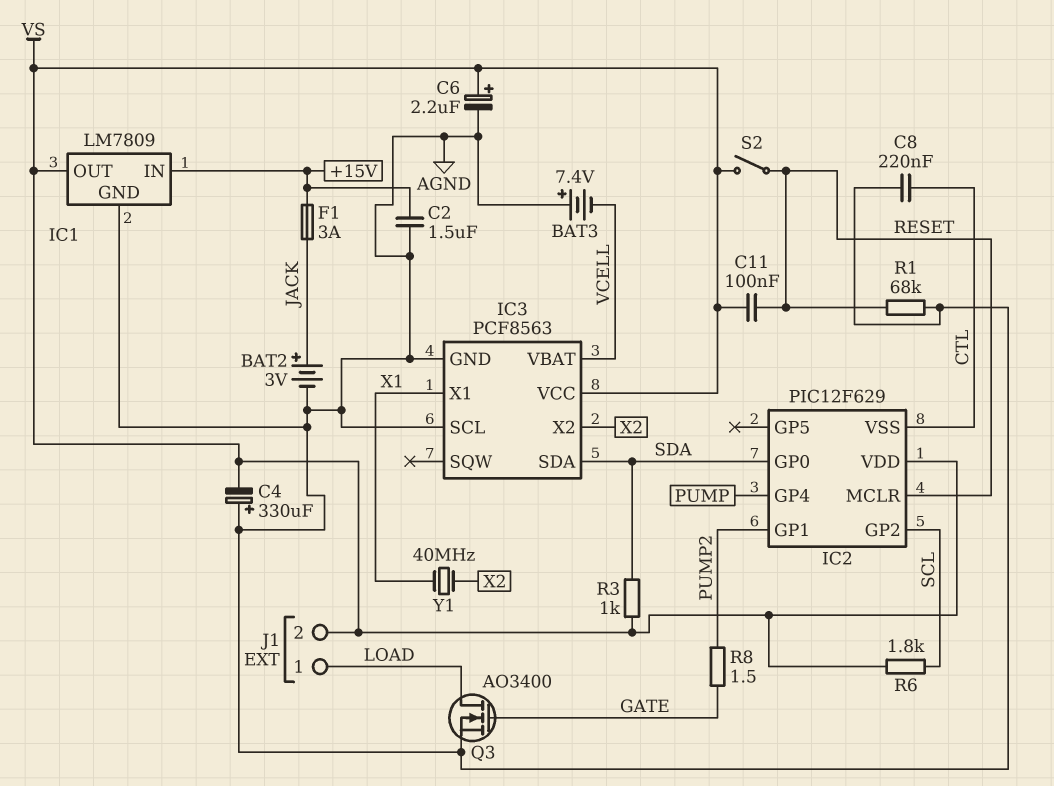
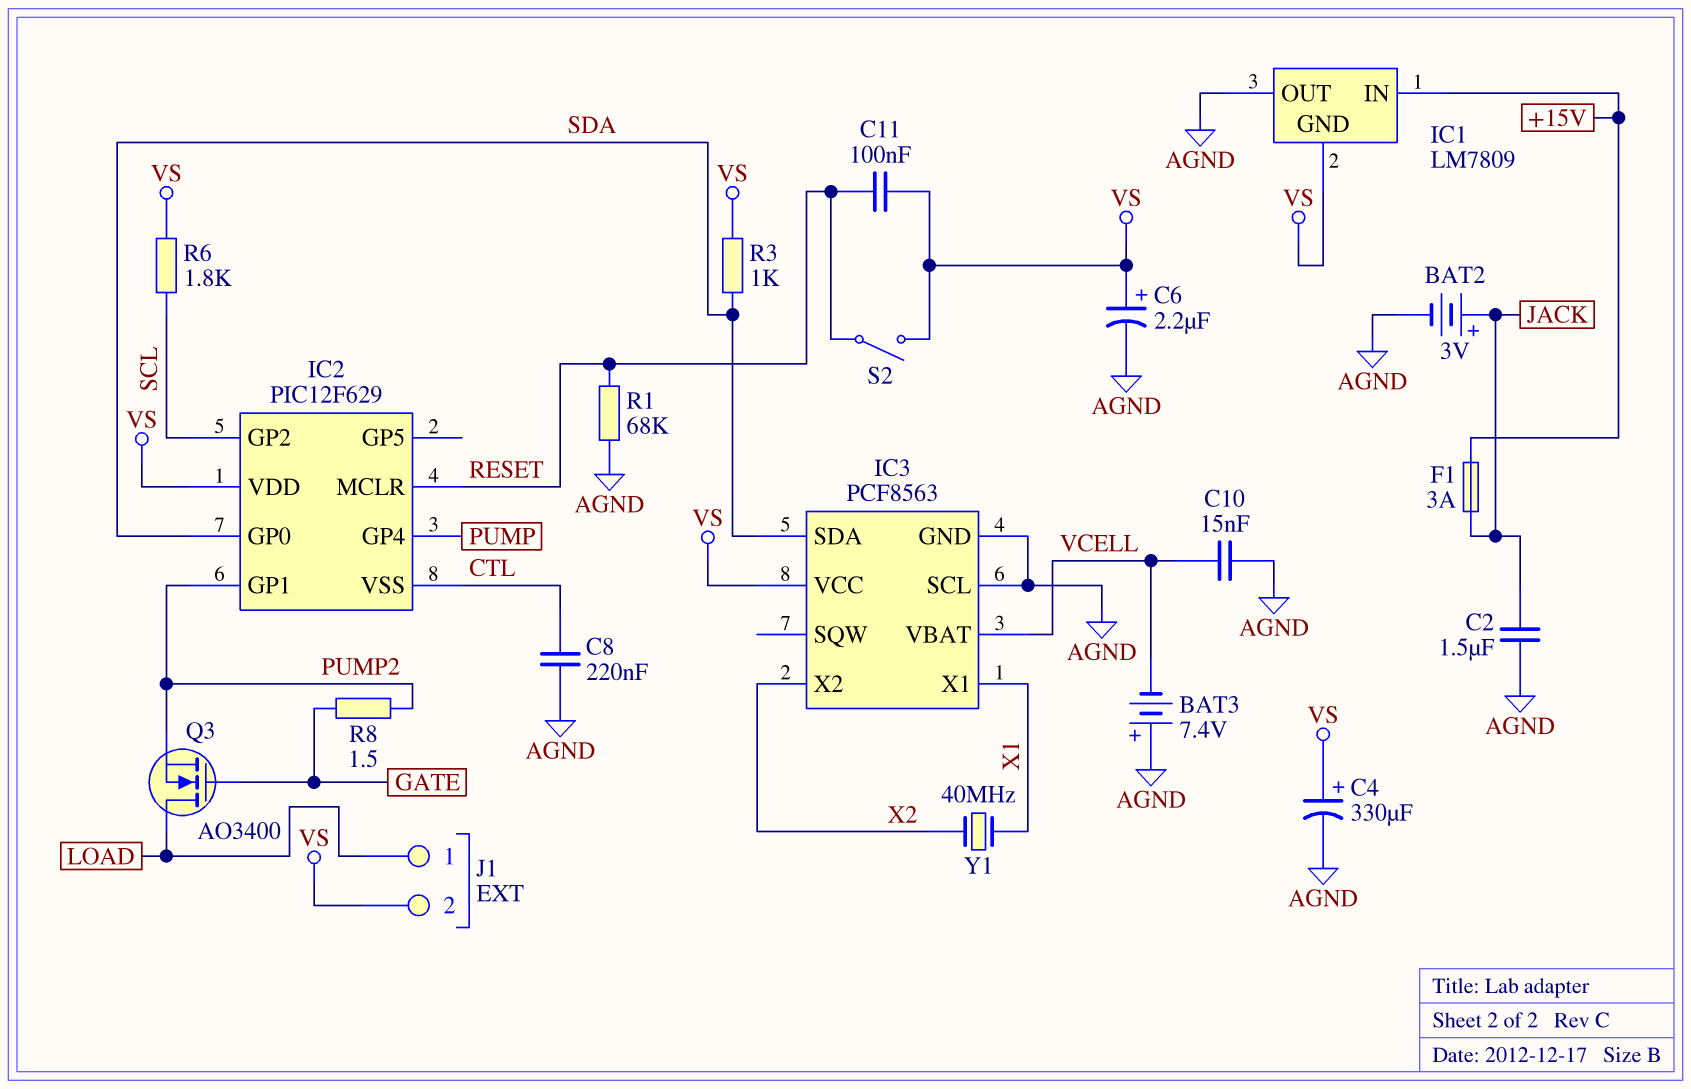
C2: 1.5uF (+15V, AGND) -> 1.5uF (AGND, JACK)
C4: 330uF (plus AGND, minus VS) -> 330uF (plus VS, minus AGND)
C10: none -> 15nF (AGND, VCELL)
IC1 pin GND: AGND -> VS
IC1 pin OUT: VS -> AGND
Q3: NMOS AO3400 (G GATE, D LOAD, S AGND) -> NMOS AO3400 (G GATE, D LOAD, S PUMP2)

